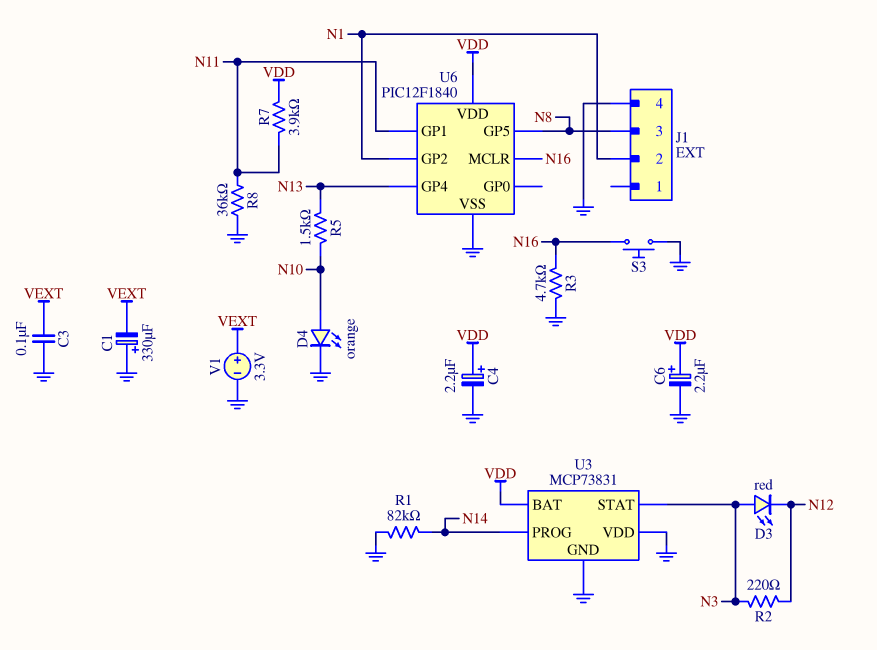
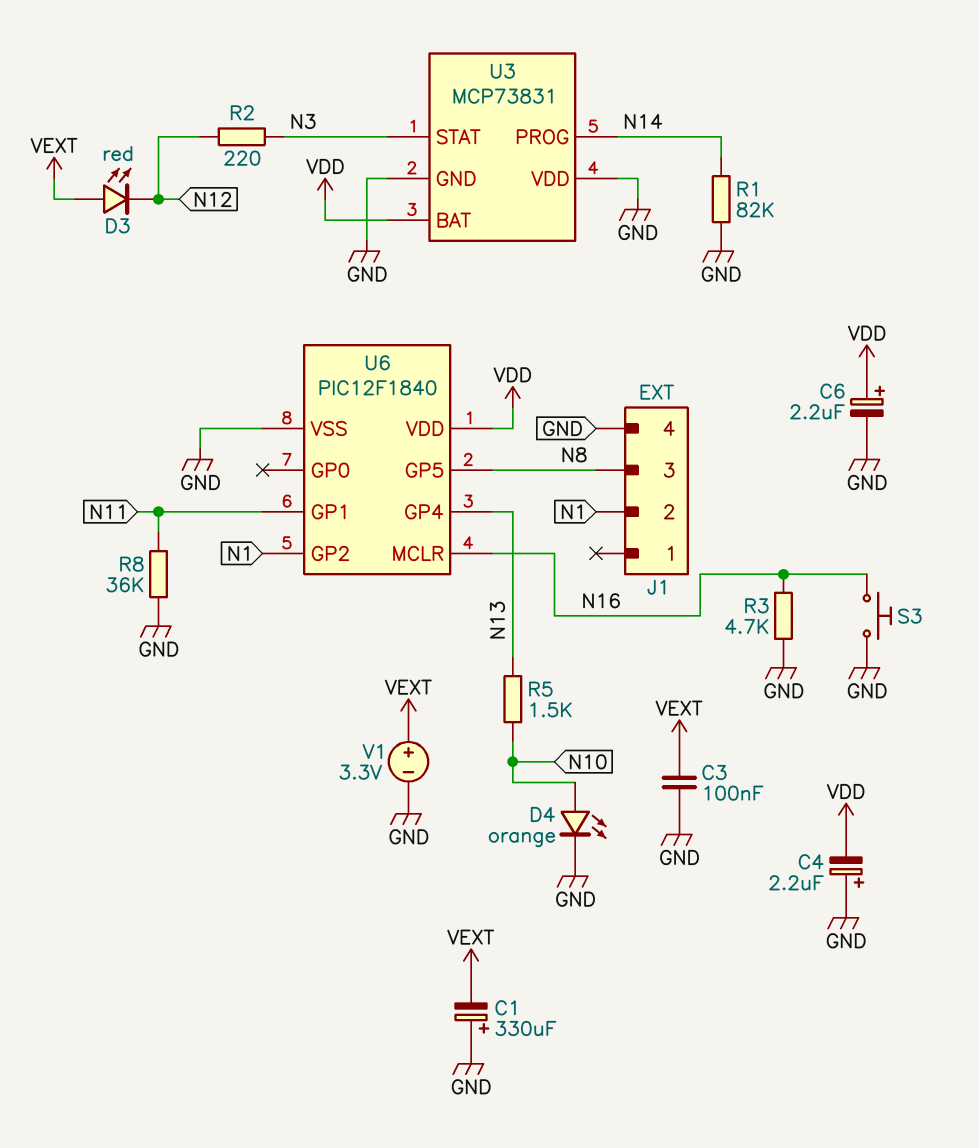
C4: 2.2uF (plus VDD, minus GND) -> 2.2uF (plus GND, minus VDD)
D3: LED red (A N3, K N12) -> LED red (A VEXT, K N12)
R7: 3.9k (N11, VDD) -> none

